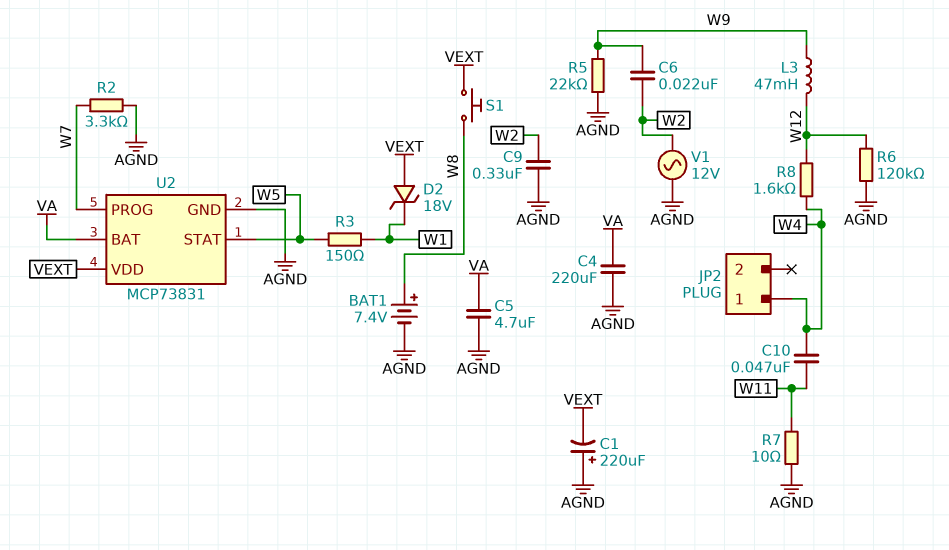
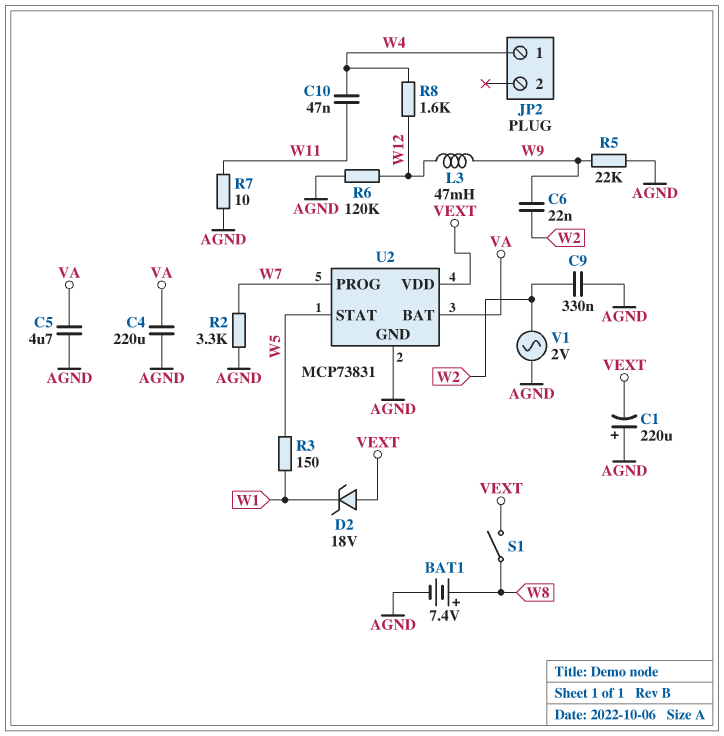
S1: button (VEXT, W8) -> switch (VEXT, W8)
V1: AC 12V (AGND, W2) -> AC 2V (AGND, W2)

